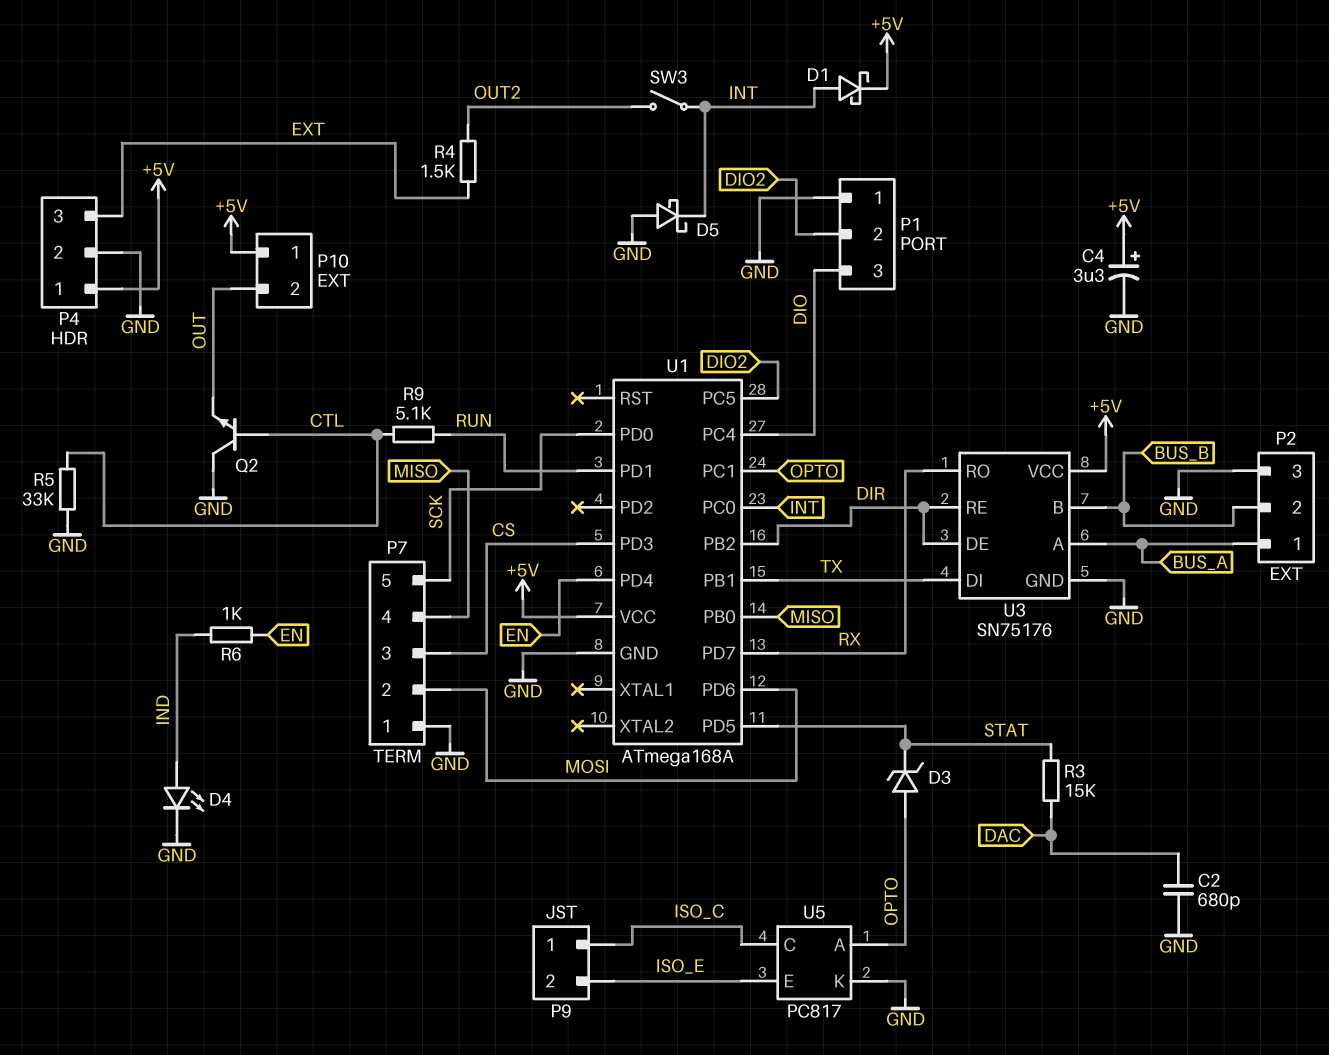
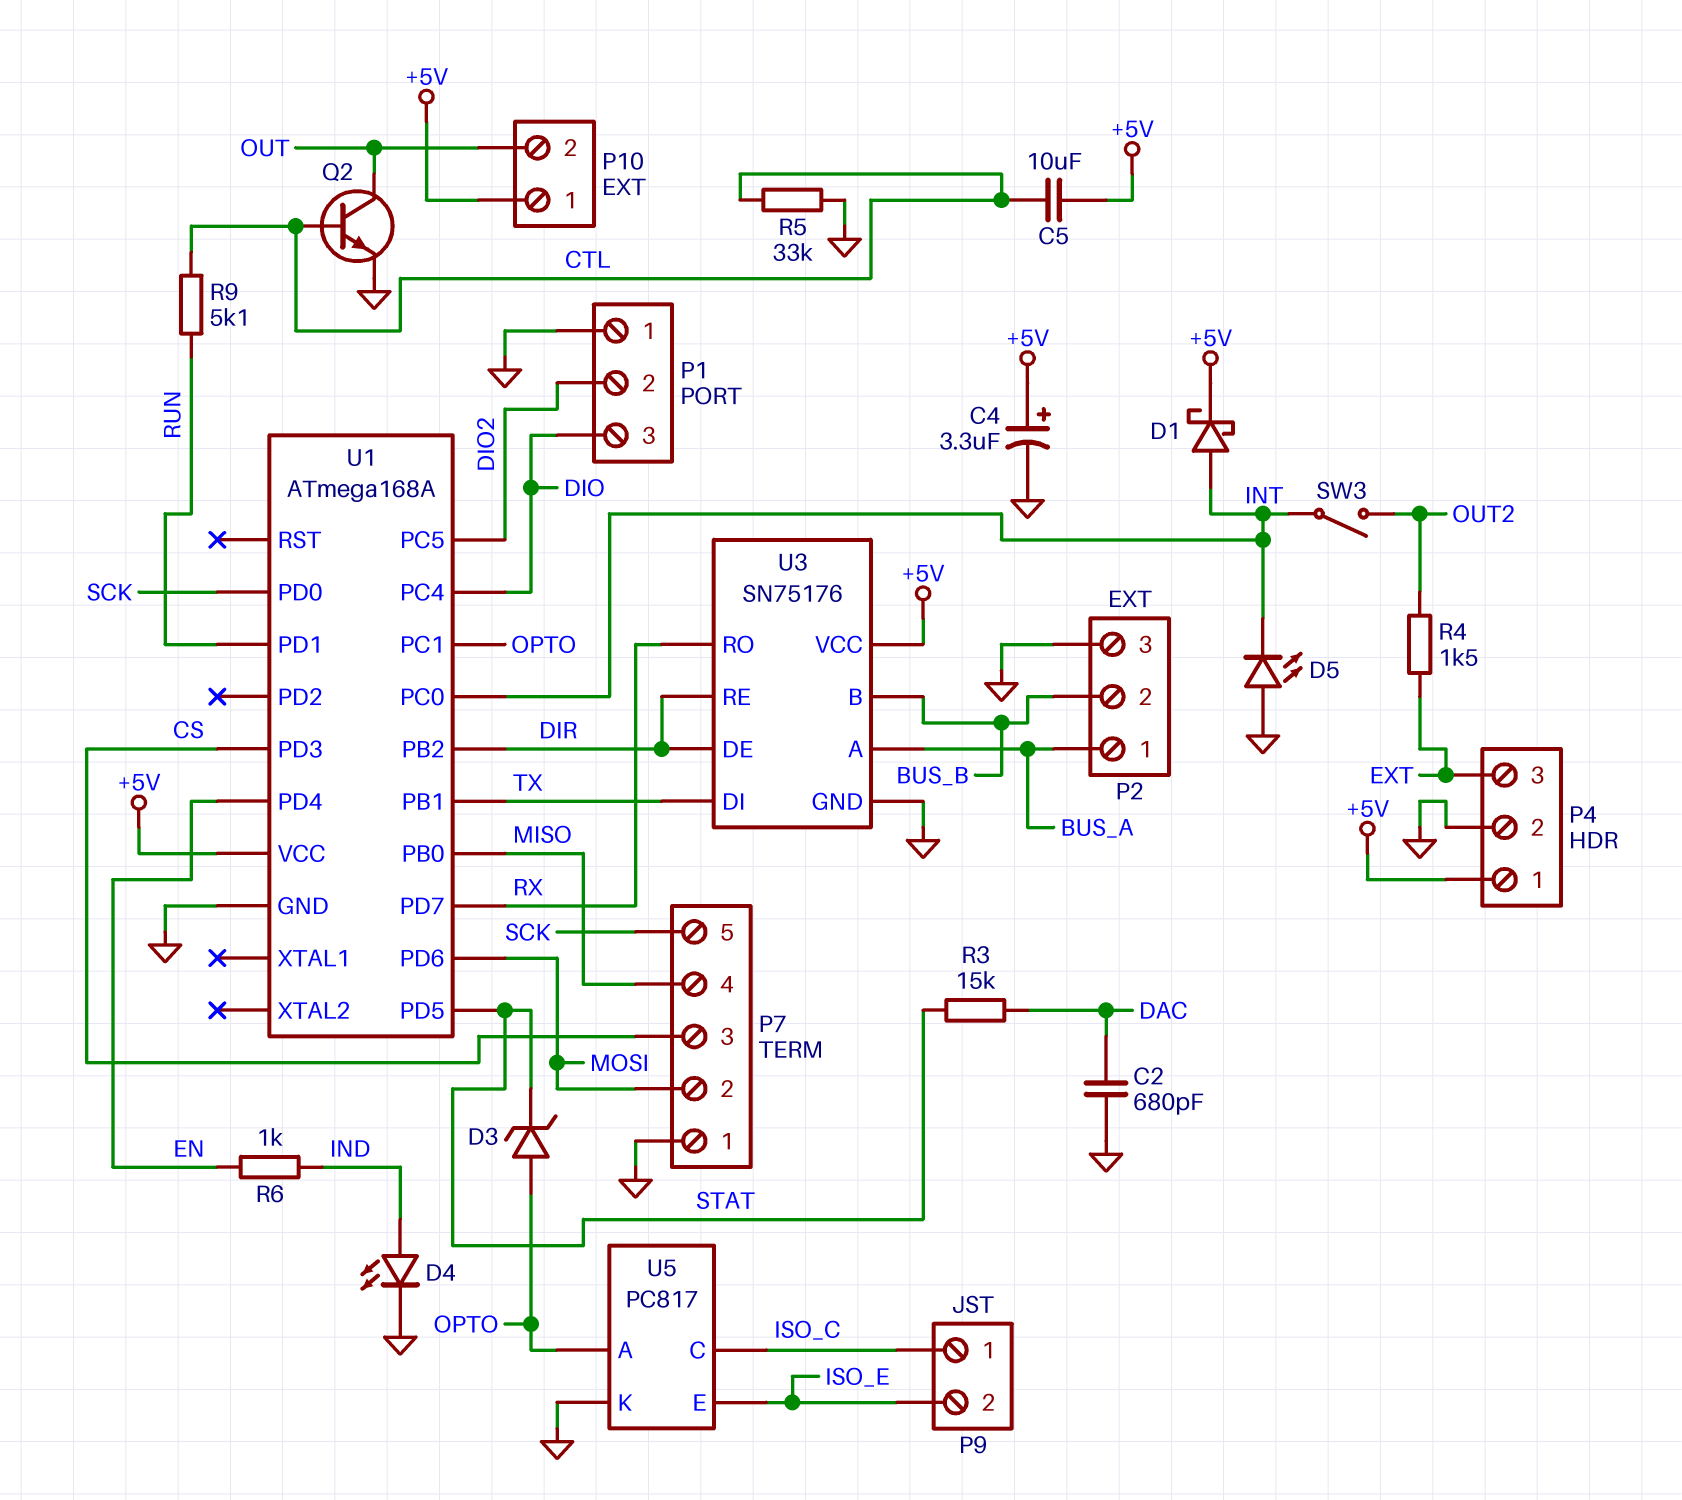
C5: none -> 10uF (+5V, CTL)
D5: schottky (A GND, K INT) -> LED (A GND, K INT)
Q2: NPN (B CTL, C GND, E OUT) -> NPN (B CTL, C OUT, E GND)

